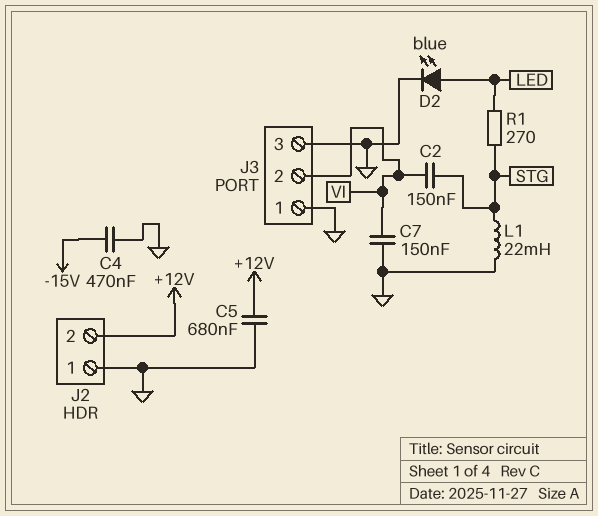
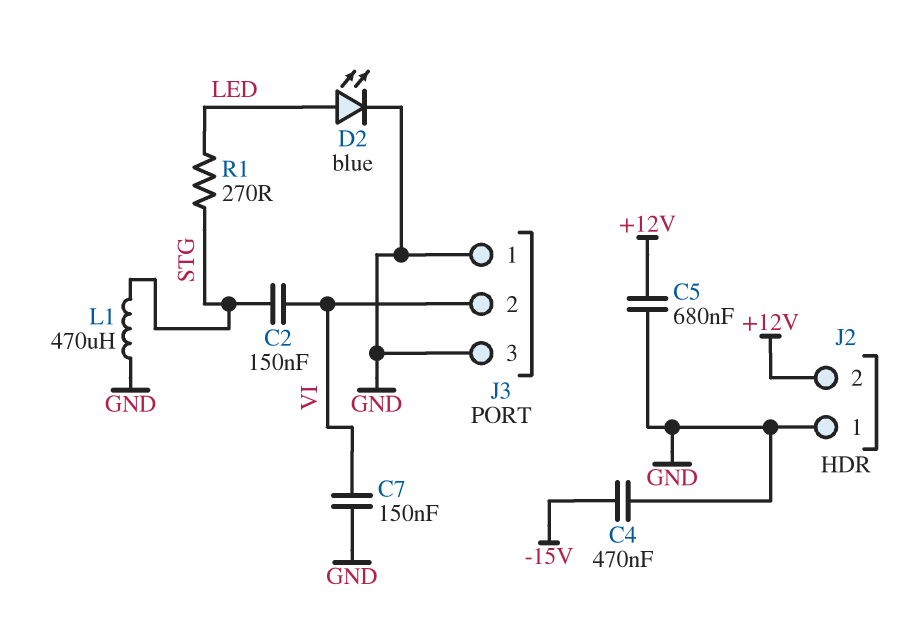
L1: 22mH (GND, STG) -> 470uH (GND, STG)

